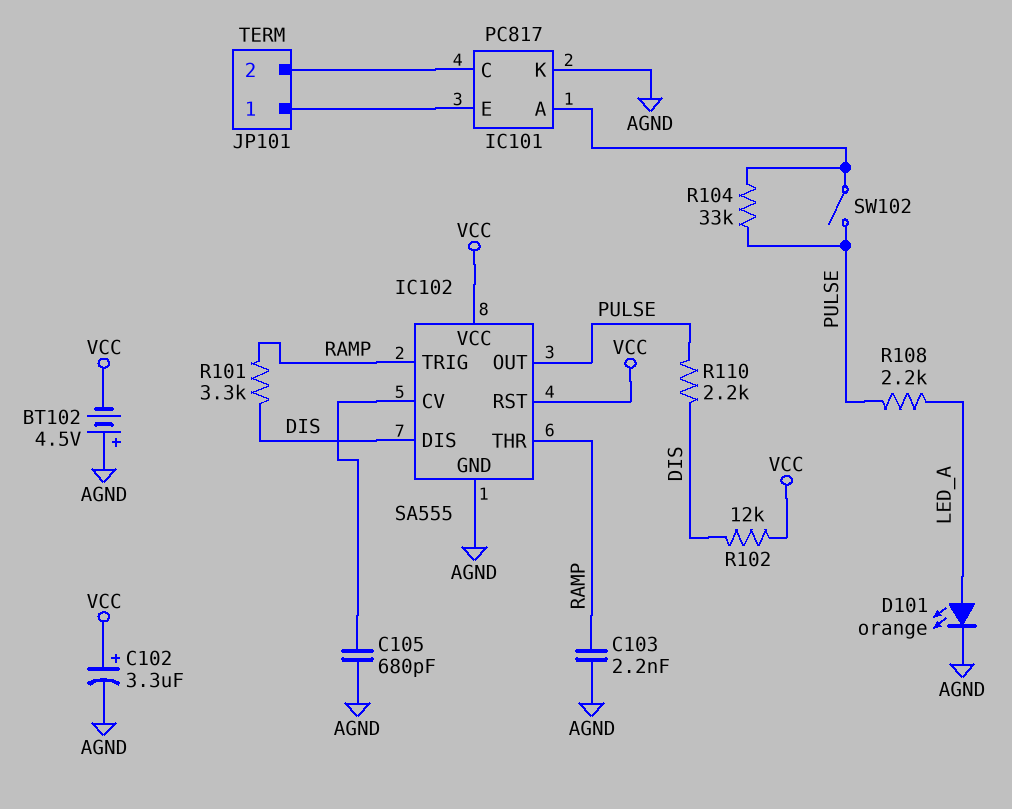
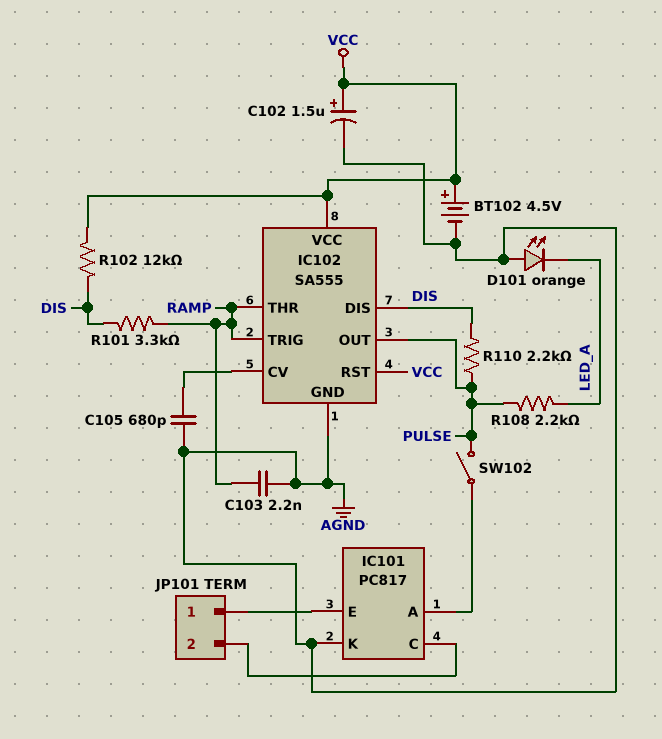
BT102: 4.5V (plus AGND, minus VCC) -> 4.5V (plus VCC, minus AGND)
C102: 3.3uF (plus VCC, minus AGND) -> 1.5uF (plus VCC, minus AGND)
D101: LED orange (A LED_A, K AGND) -> LED orange (A AGND, K LED_A)
R104: 33k (IC101/A, PULSE) -> none

